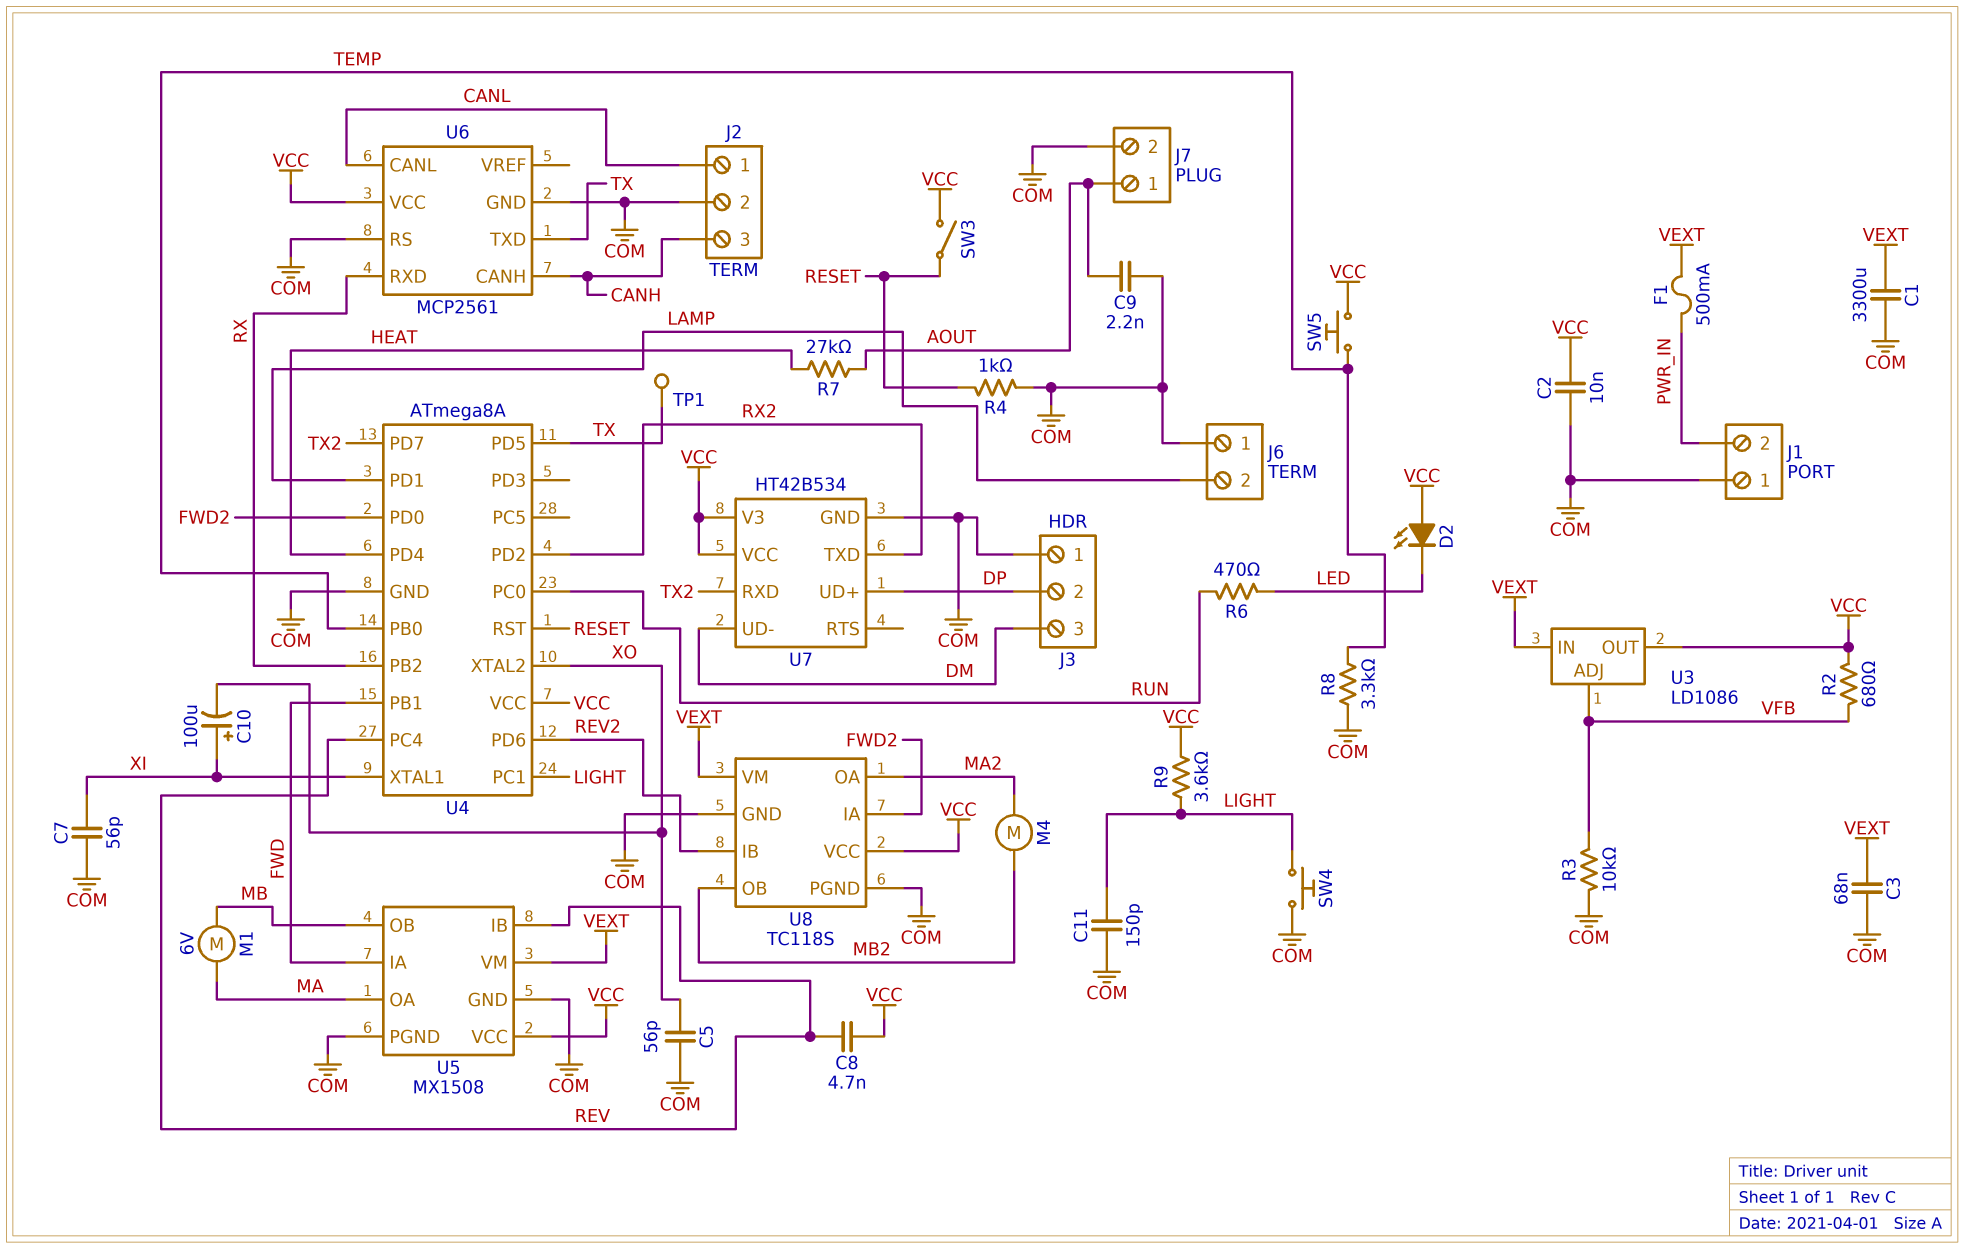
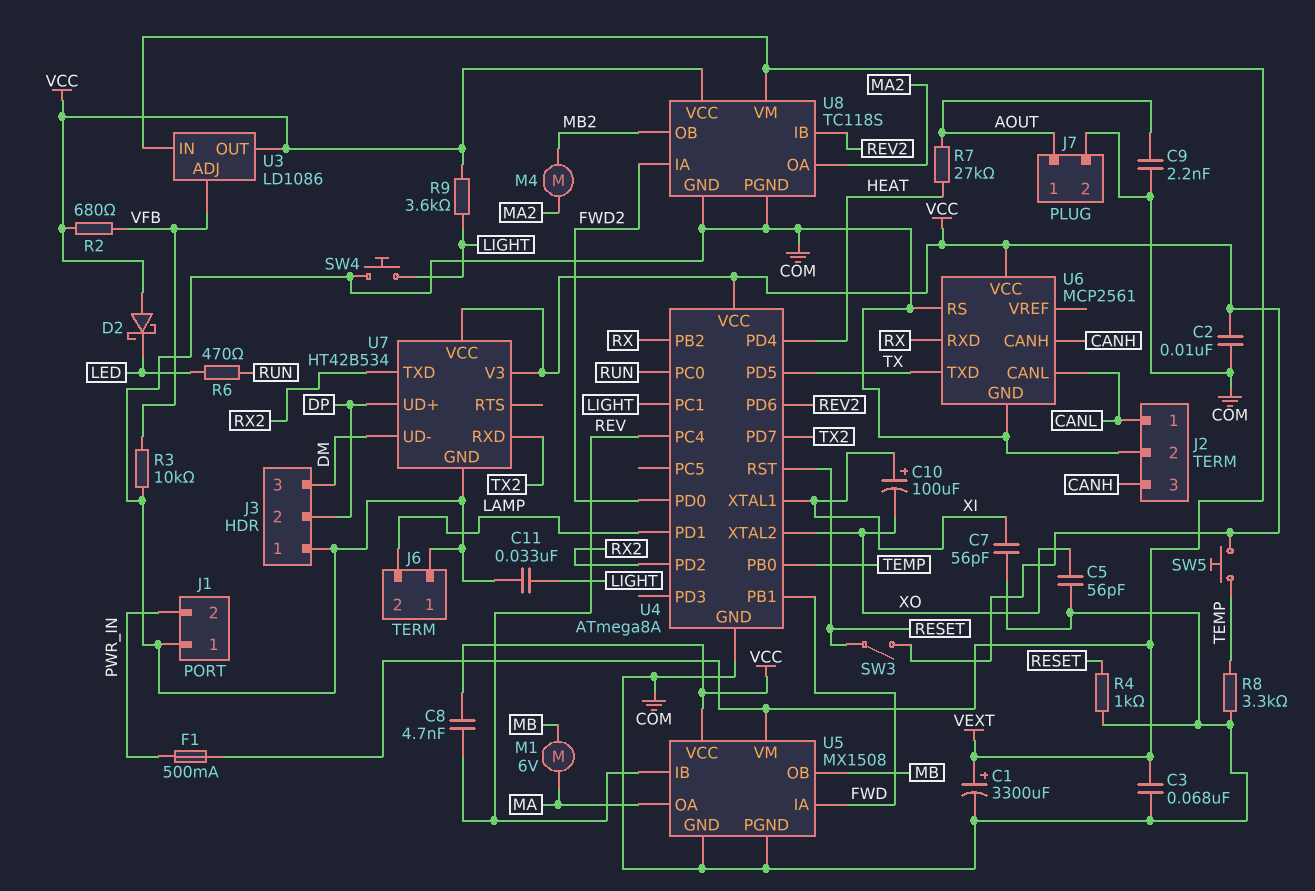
C1: 3300uF (COM, VEXT) -> 3300uF (plus VEXT, minus COM)
C11: 150pF (COM, LIGHT) -> 33nF (COM, LIGHT)
D2: LED (A VCC, K LED) -> schottky (A VCC, K LED)
TP1: test point (TX) -> none

